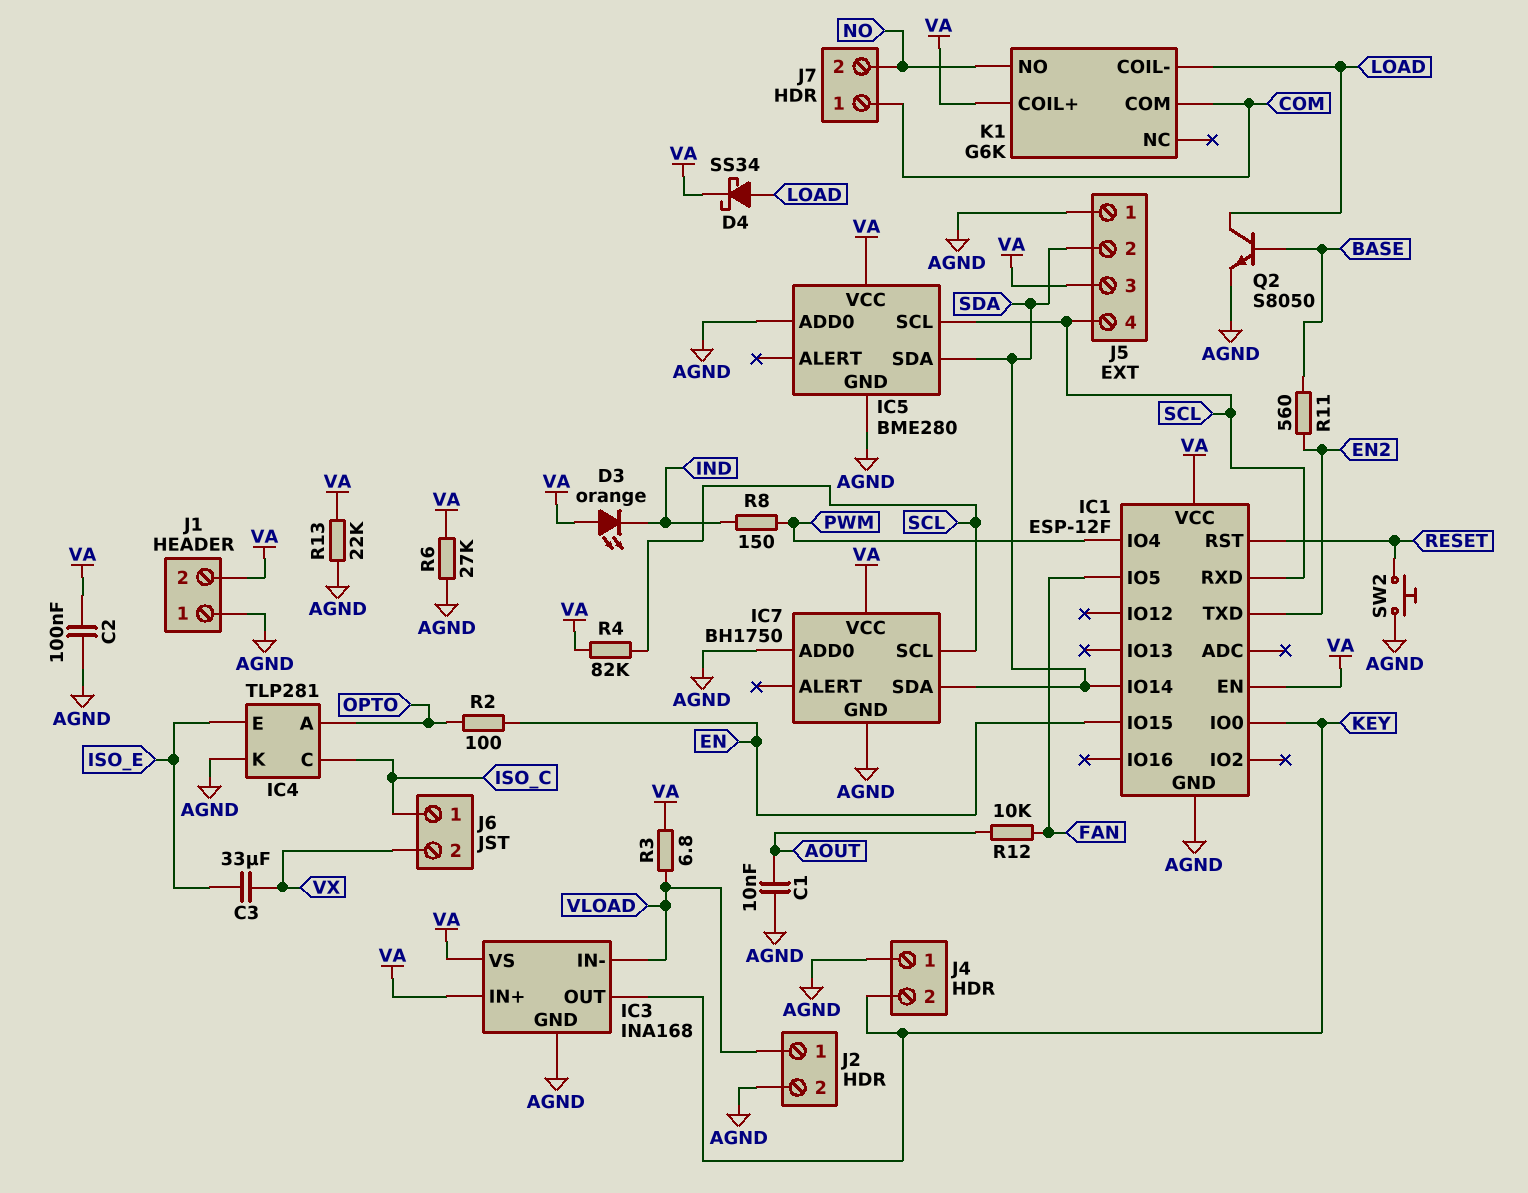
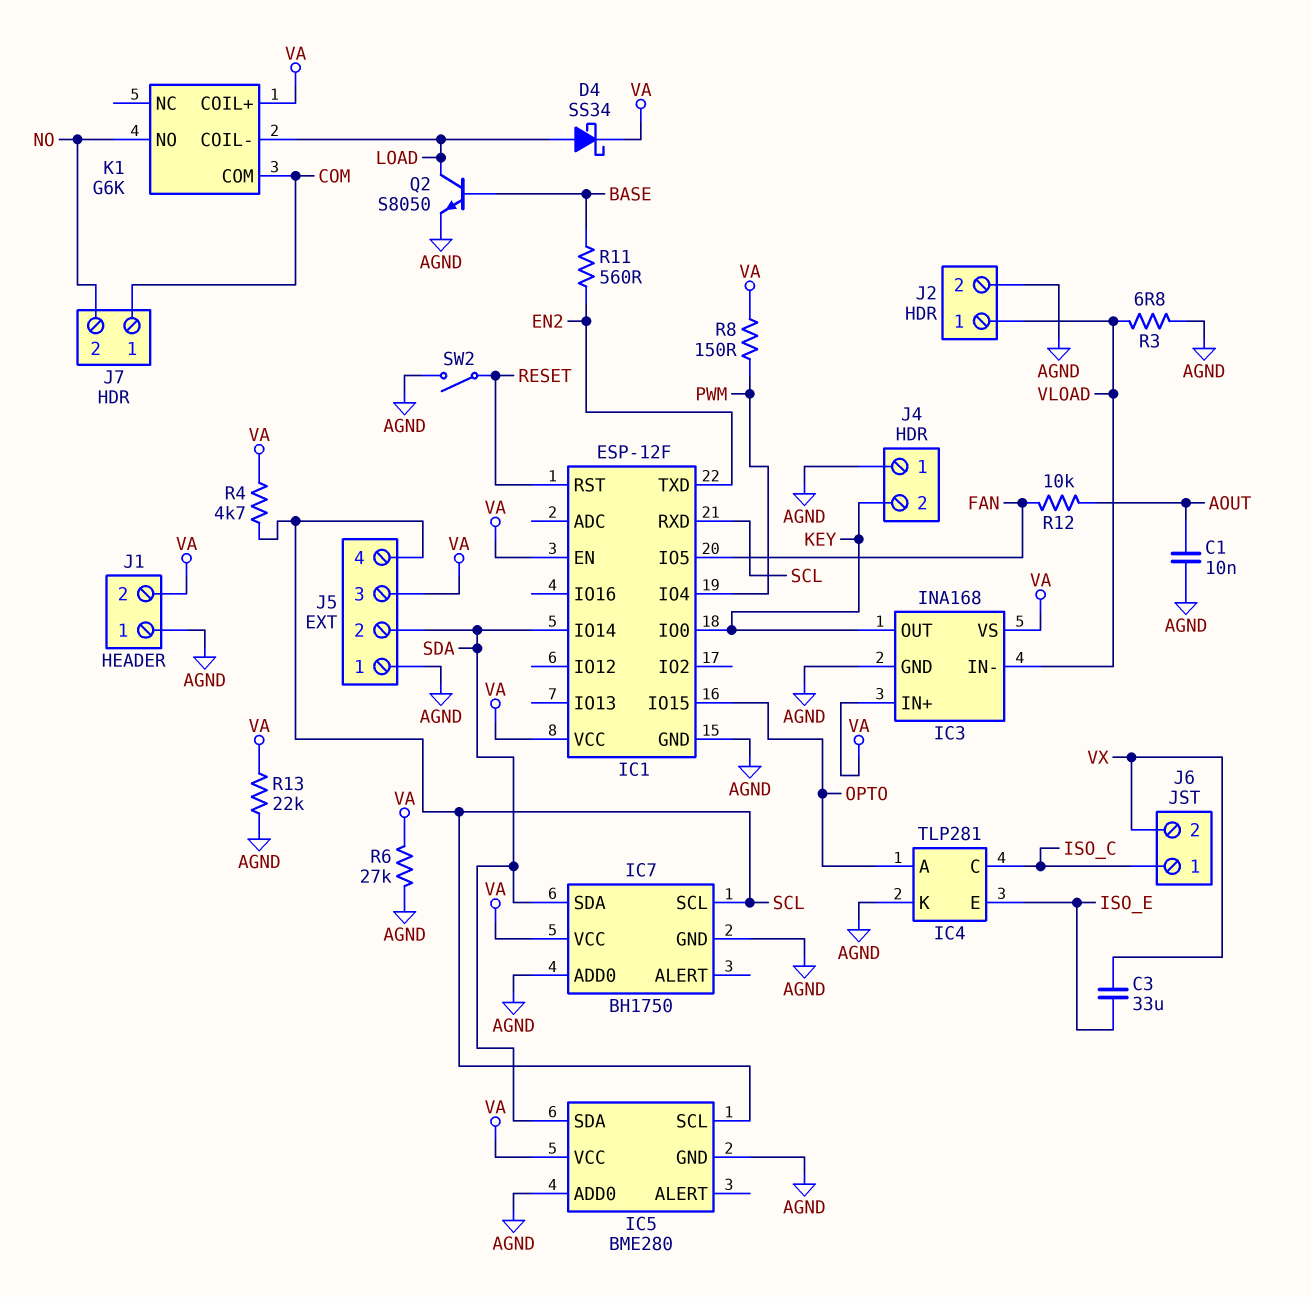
C2: 100nF (AGND, VA) -> none
D3: LED orange (A VA, K IND) -> none
IC1 pin IO15: EN -> OPTO
R2: 100 (EN, OPTO) -> none
R3: 6.8 (VA, VLOAD) -> 6.8 (AGND, VLOAD)
R4: 82k (SCL, VA) -> 4.7k (SCL, VA)
R8: 150 (IND, PWM) -> 150 (PWM, VA)
SW2: button (AGND, RESET) -> switch (AGND, RESET)

